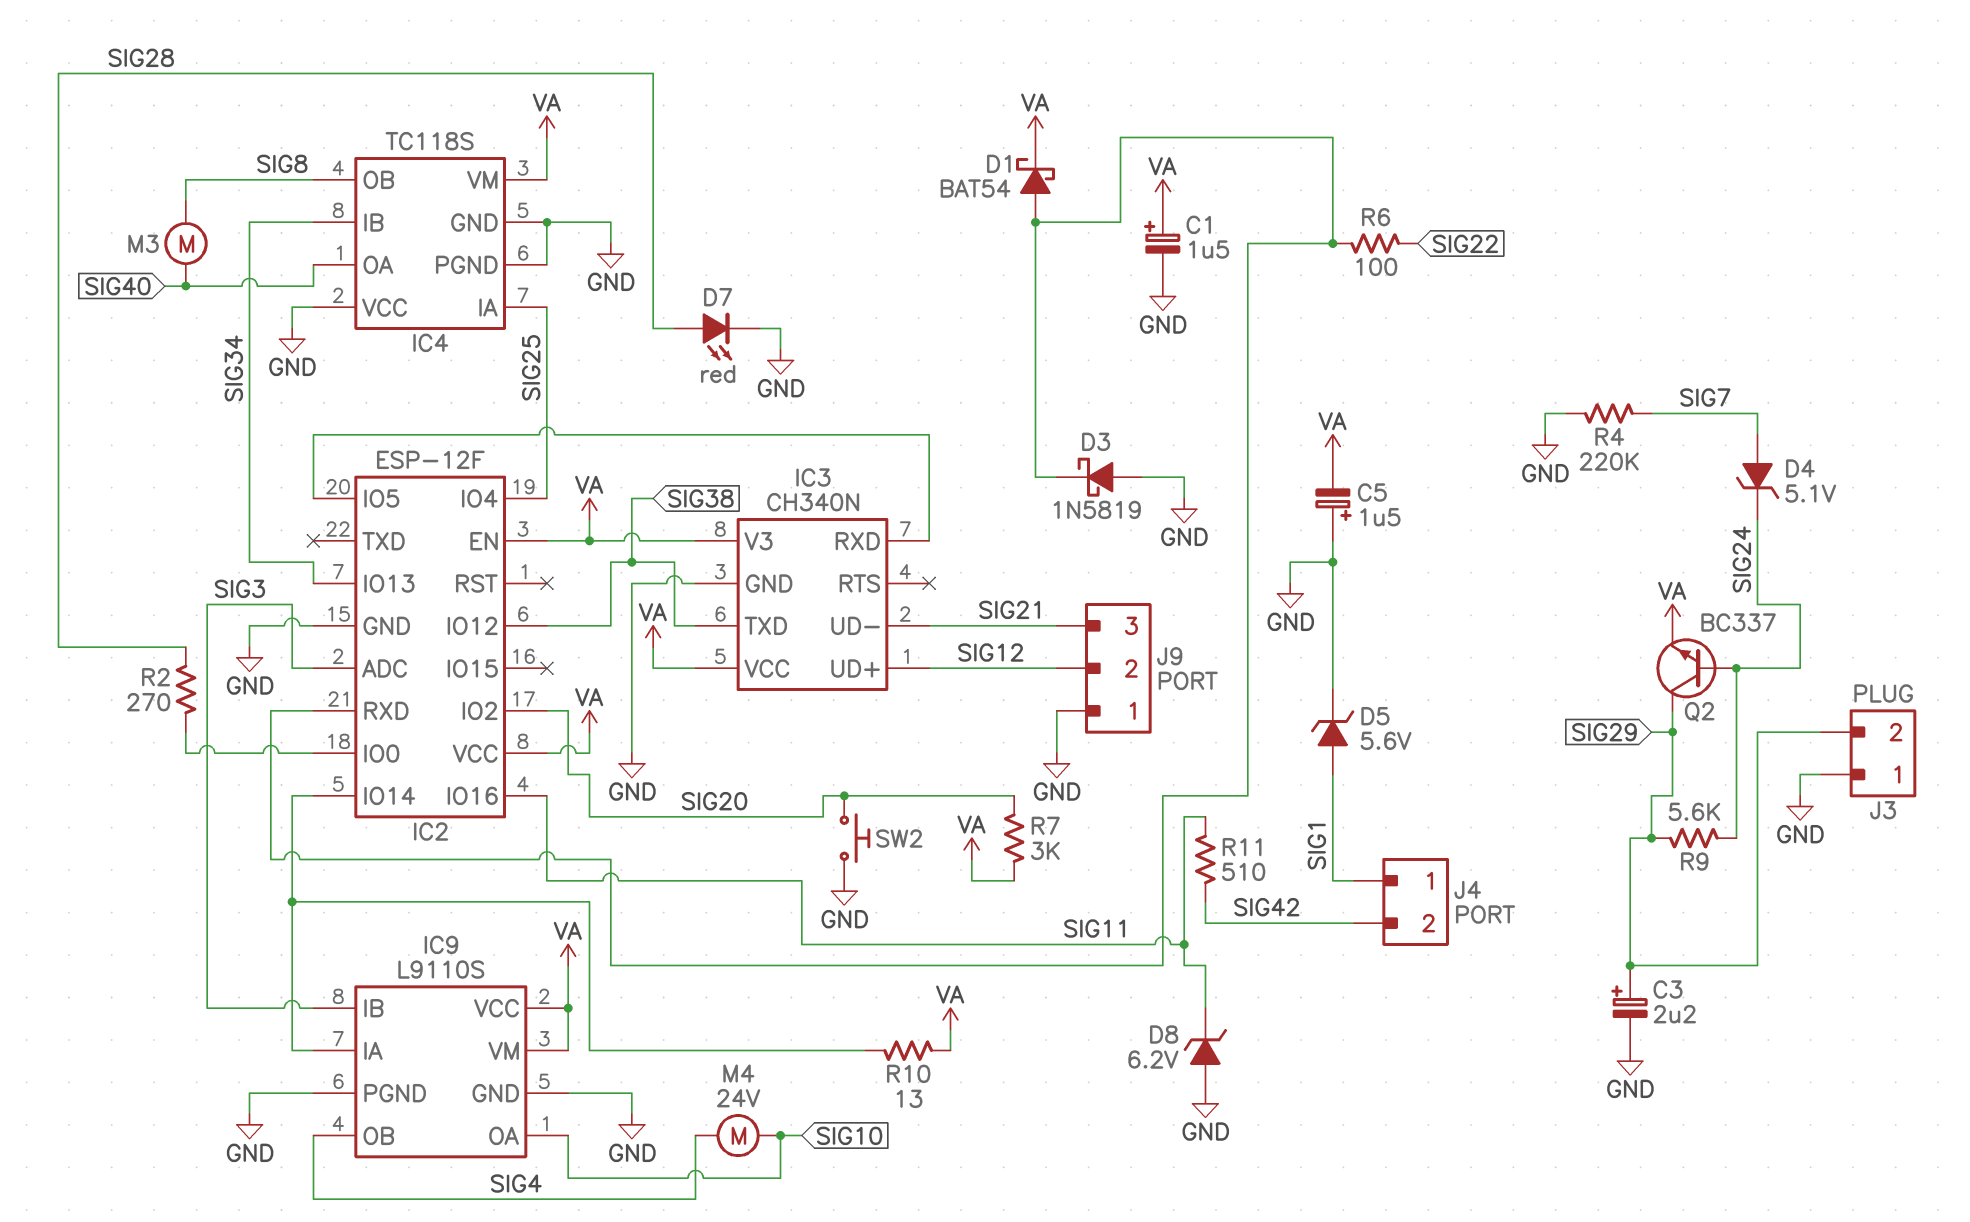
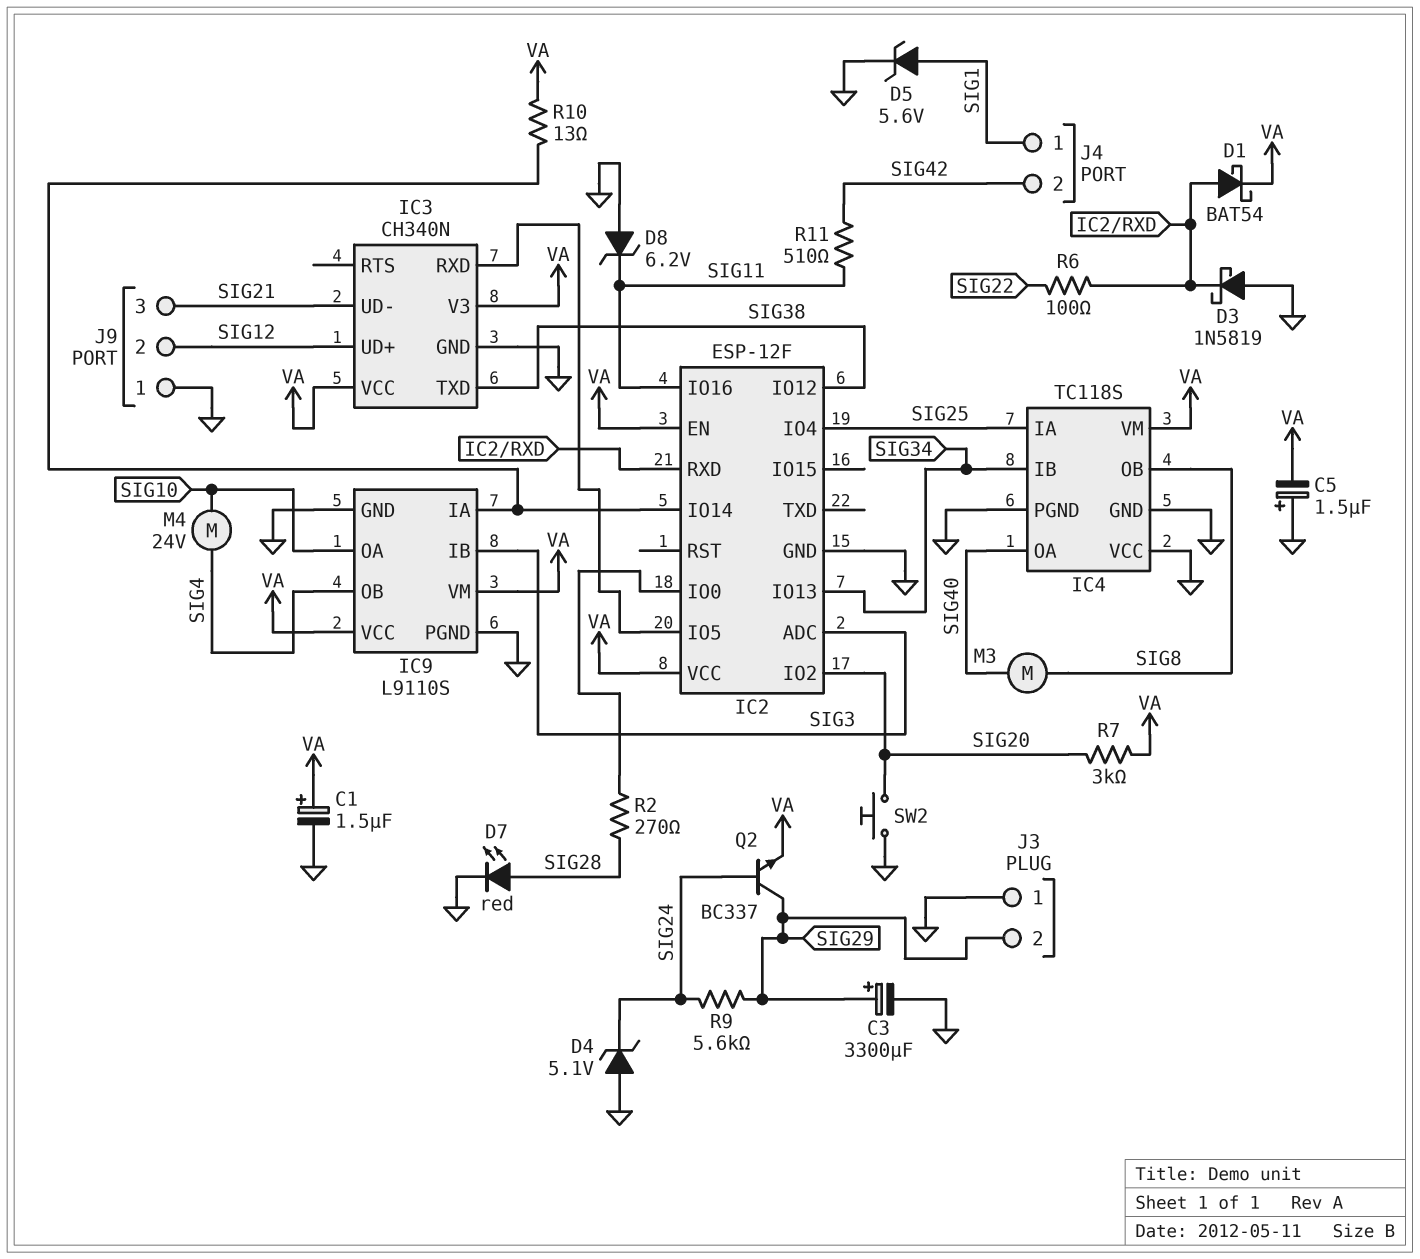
C3: 2.2uF (plus SIG29, minus GND) -> 3300uF (plus SIG29, minus GND)
D4: zener 5.1V (A SIG7, K SIG24) -> zener 5.1V (A GND, K SIG24)
R4: 220k (GND, SIG7) -> none

